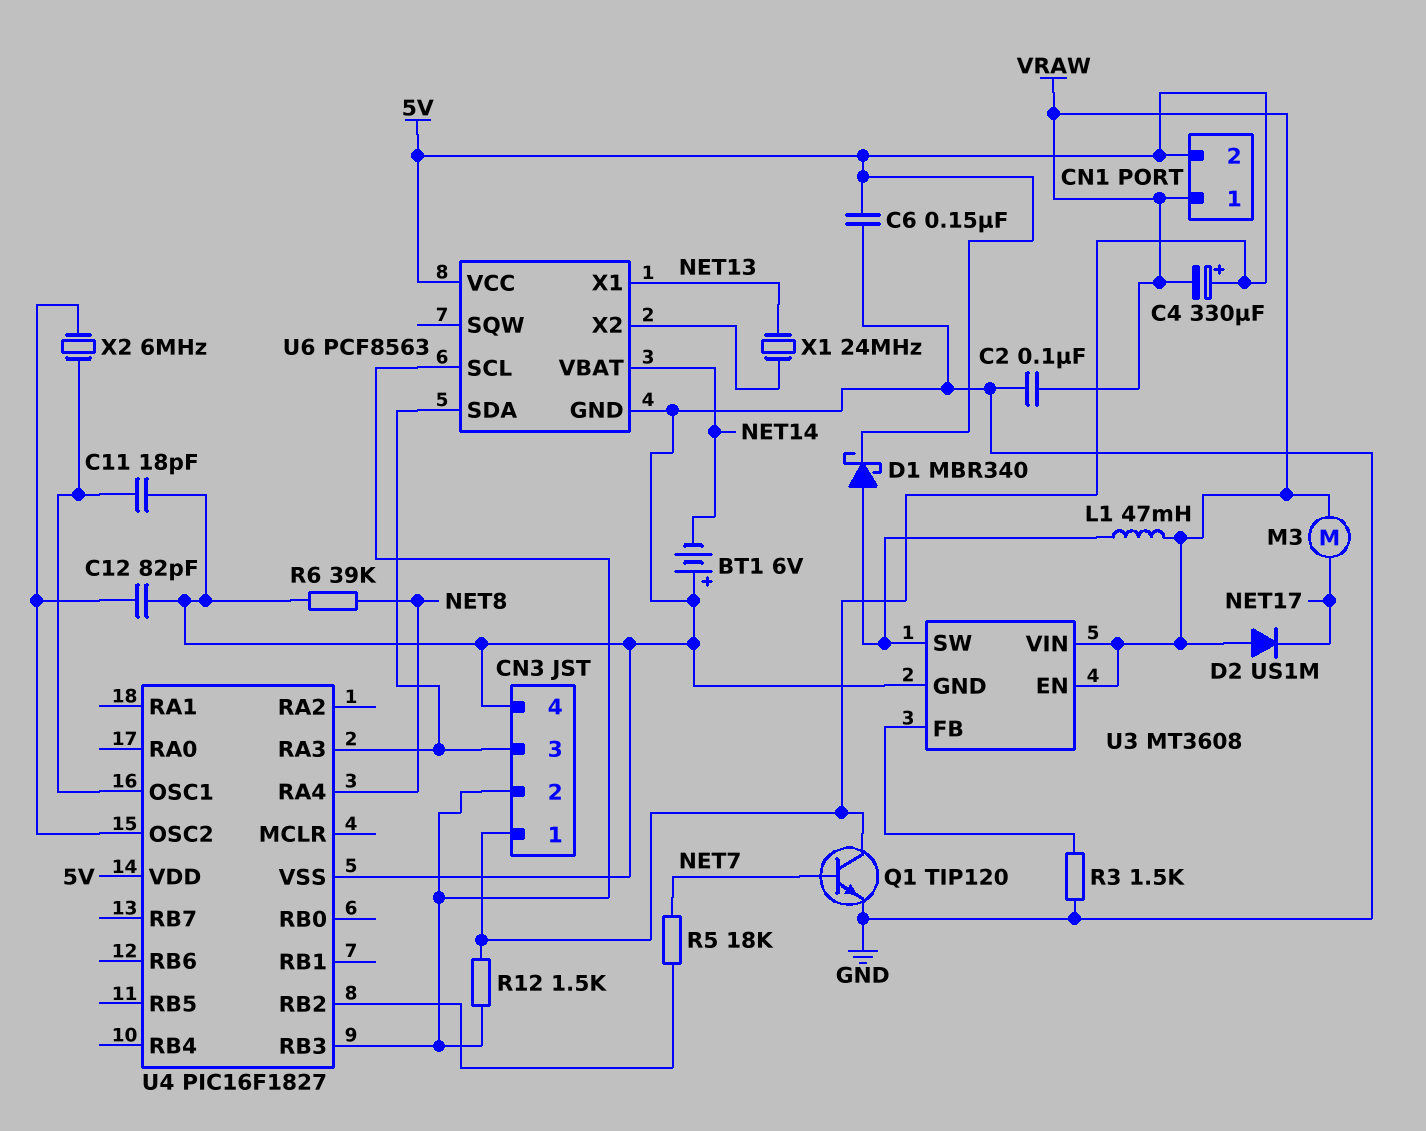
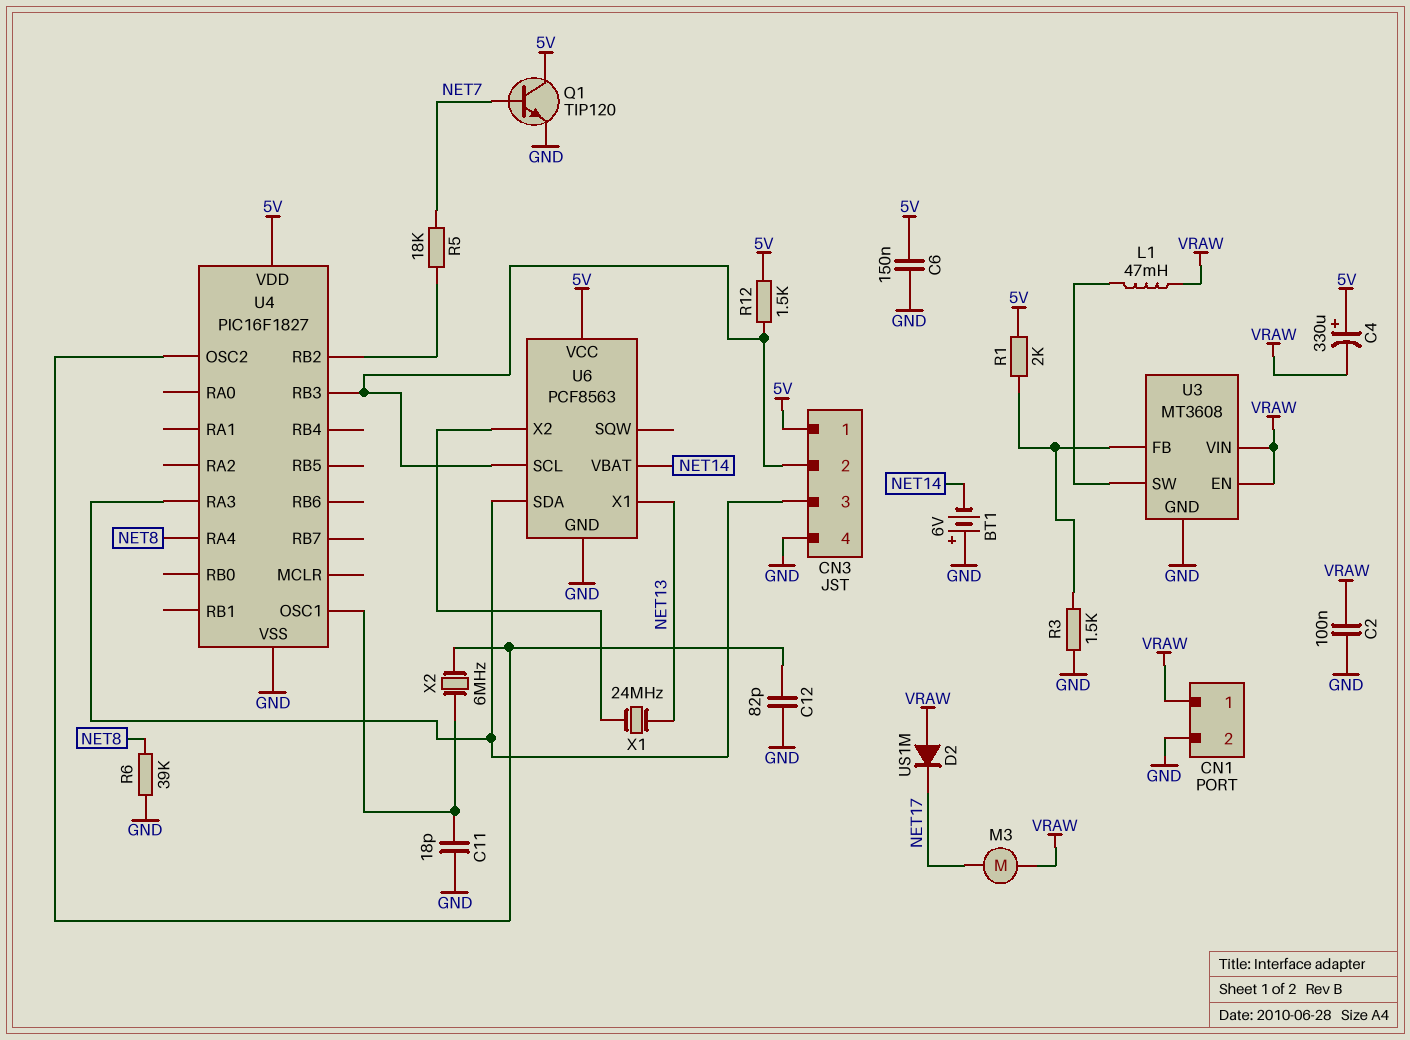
CN1 pin 2: 5V -> GND
D1: schottky MBR340 (A U3/SW, K 5V) -> none
R1: none -> 2k (5V, U3/FB)

